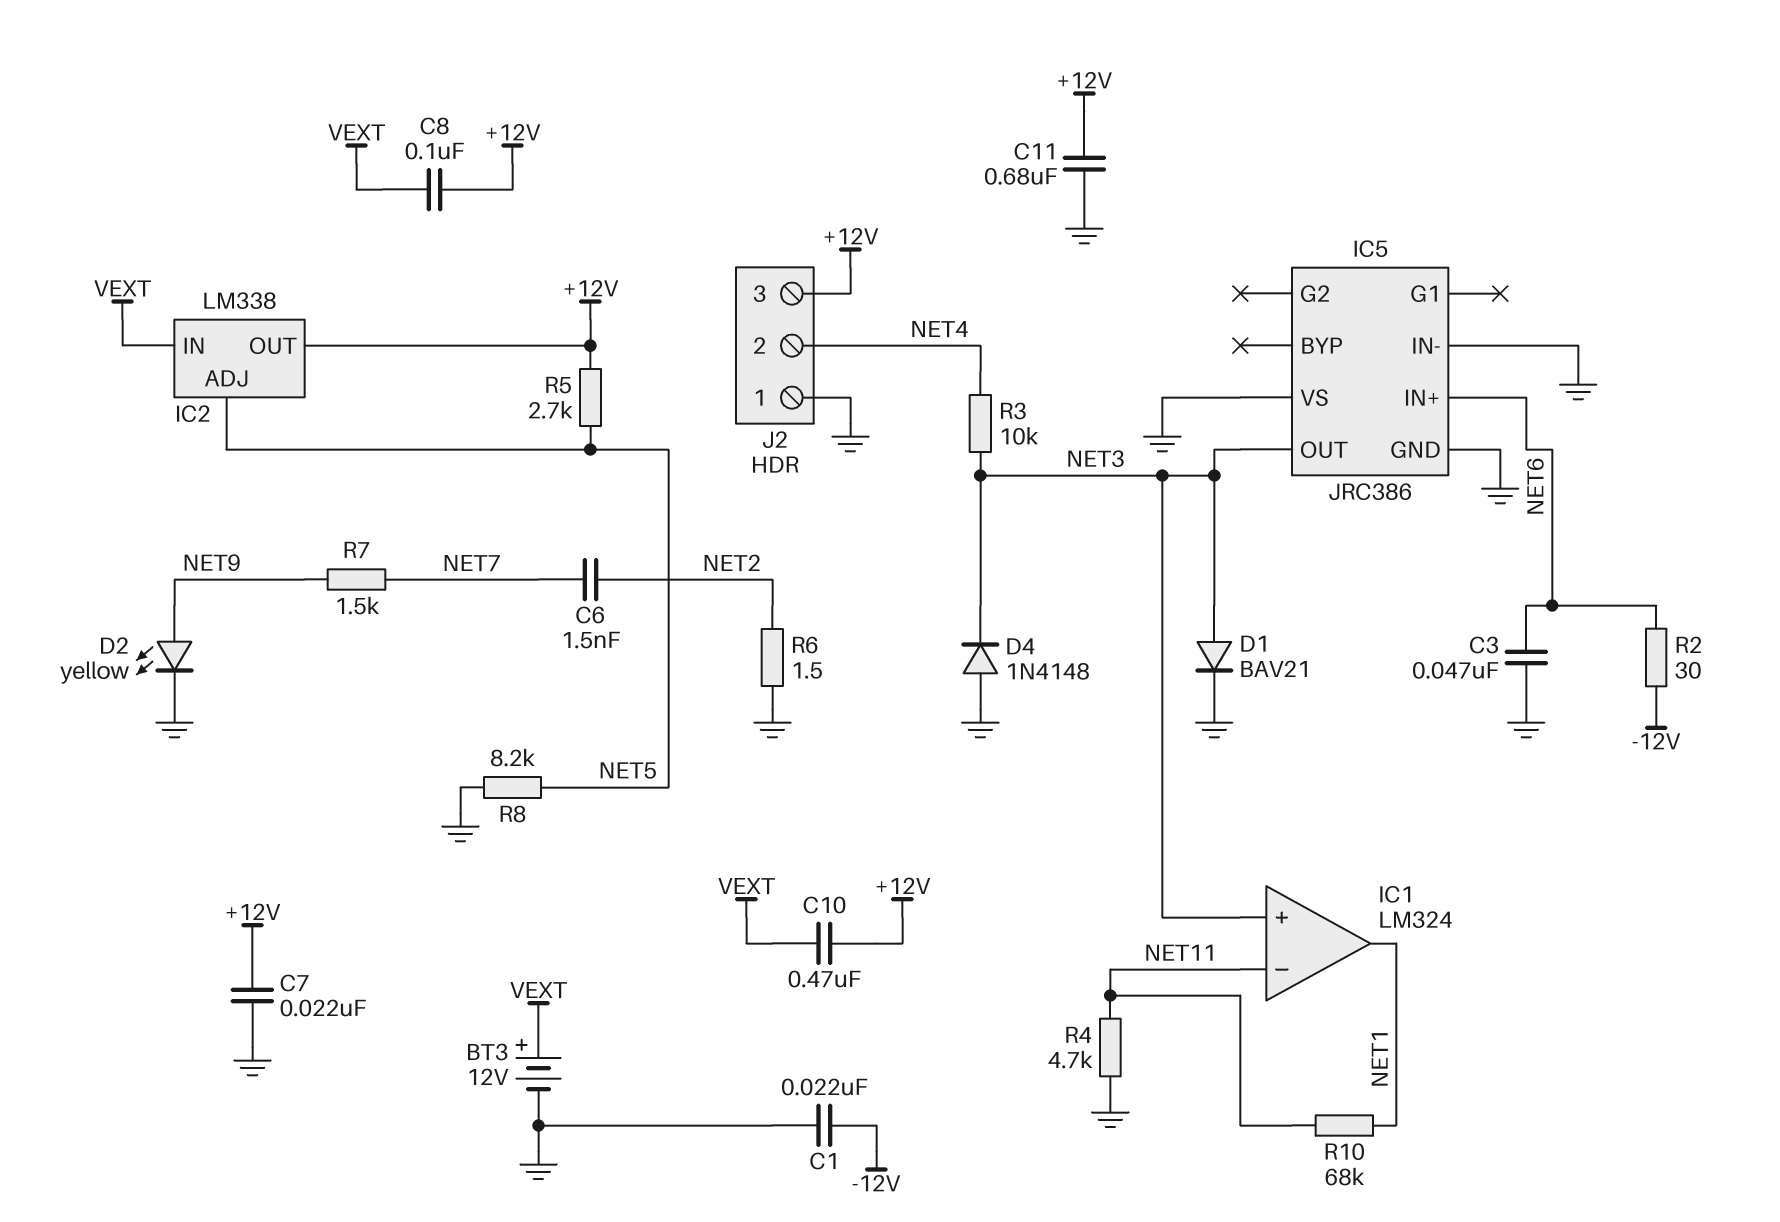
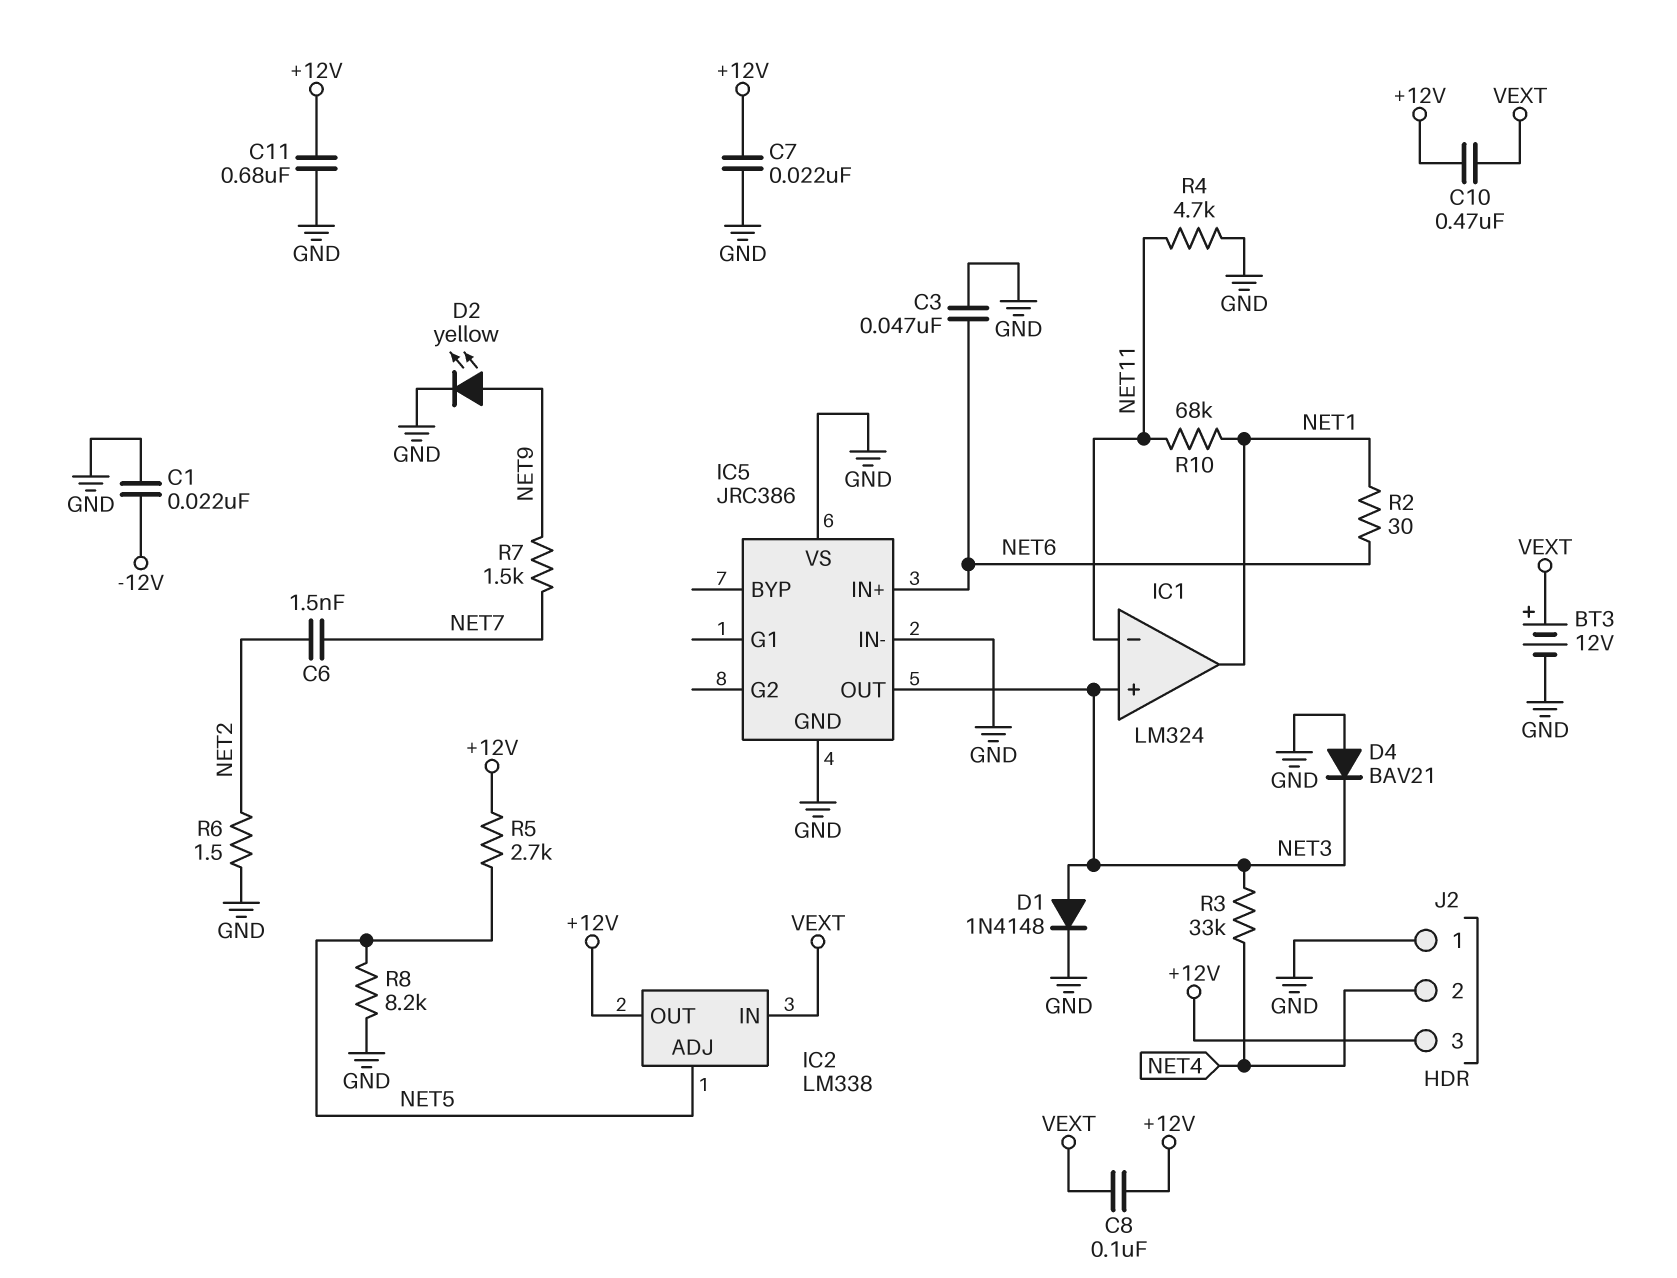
D1: diode BAV21 (A NET3, K GND) -> diode 1N4148 (A NET3, K GND)
D4: diode 1N4148 (A GND, K NET3) -> diode BAV21 (A GND, K NET3)
R2: 30 (-12V, NET6) -> 30 (NET1, NET6)
R3: 10k (NET3, NET4) -> 33k (NET3, NET4)

